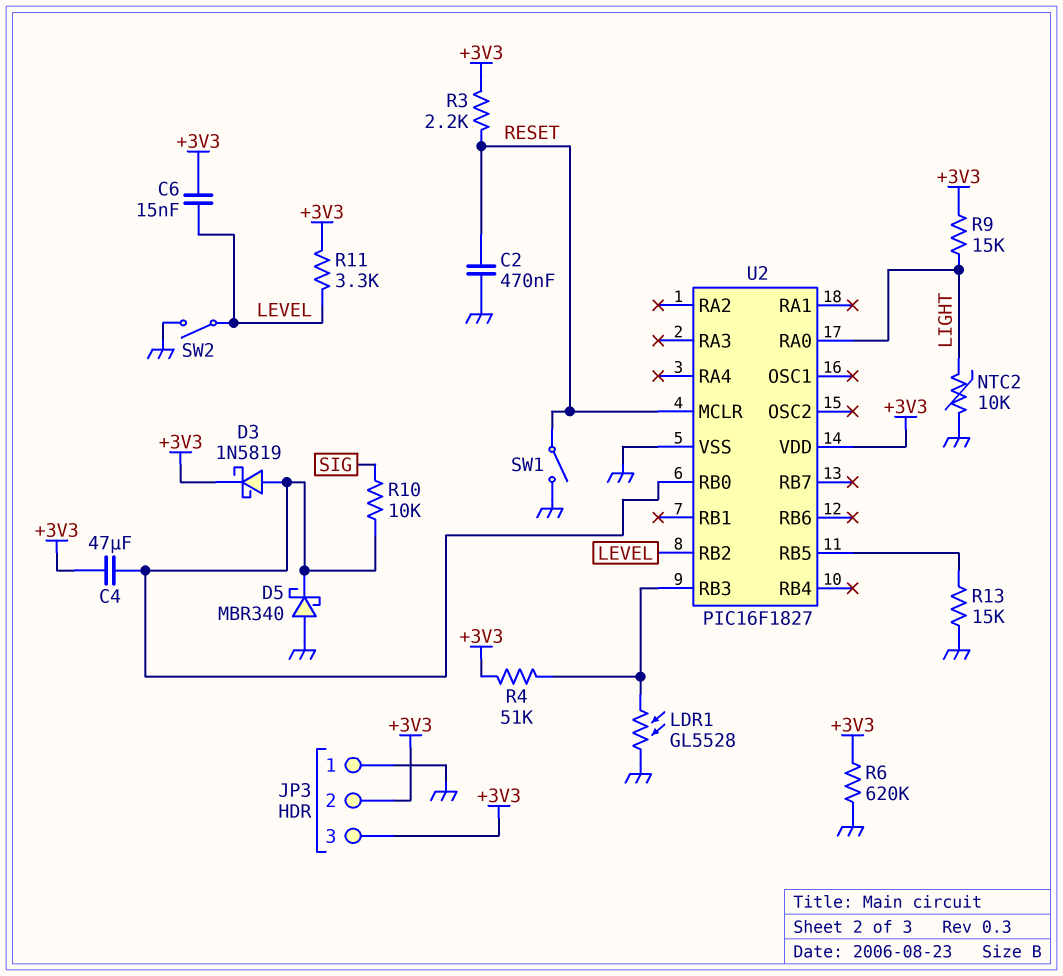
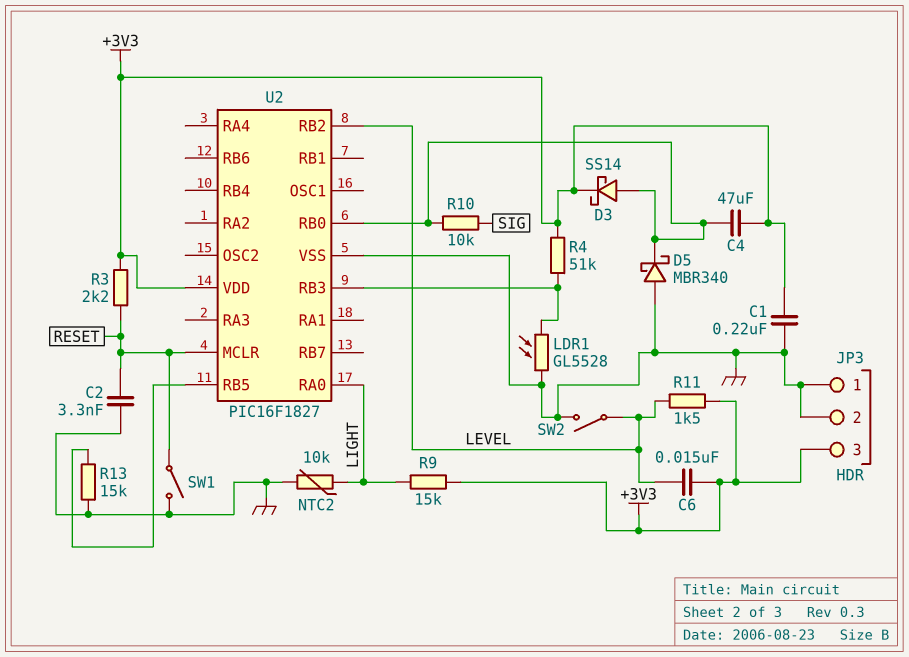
C1: none -> 220nF (+3V3, GND)
C2: 470nF (GND, RESET) -> 3.3nF (GND, RESET)
D3: schottky 1N5819 (A U2/RB0, K +3V3) -> schottky SS14 (A U2/RB0, K +3V3)
JP3 pin 2: +3V3 -> GND
R6: 620k (+3V3, GND) -> none
R11: 3.3k (+3V3, LEVEL) -> 1.5k (+3V3, LEVEL)

